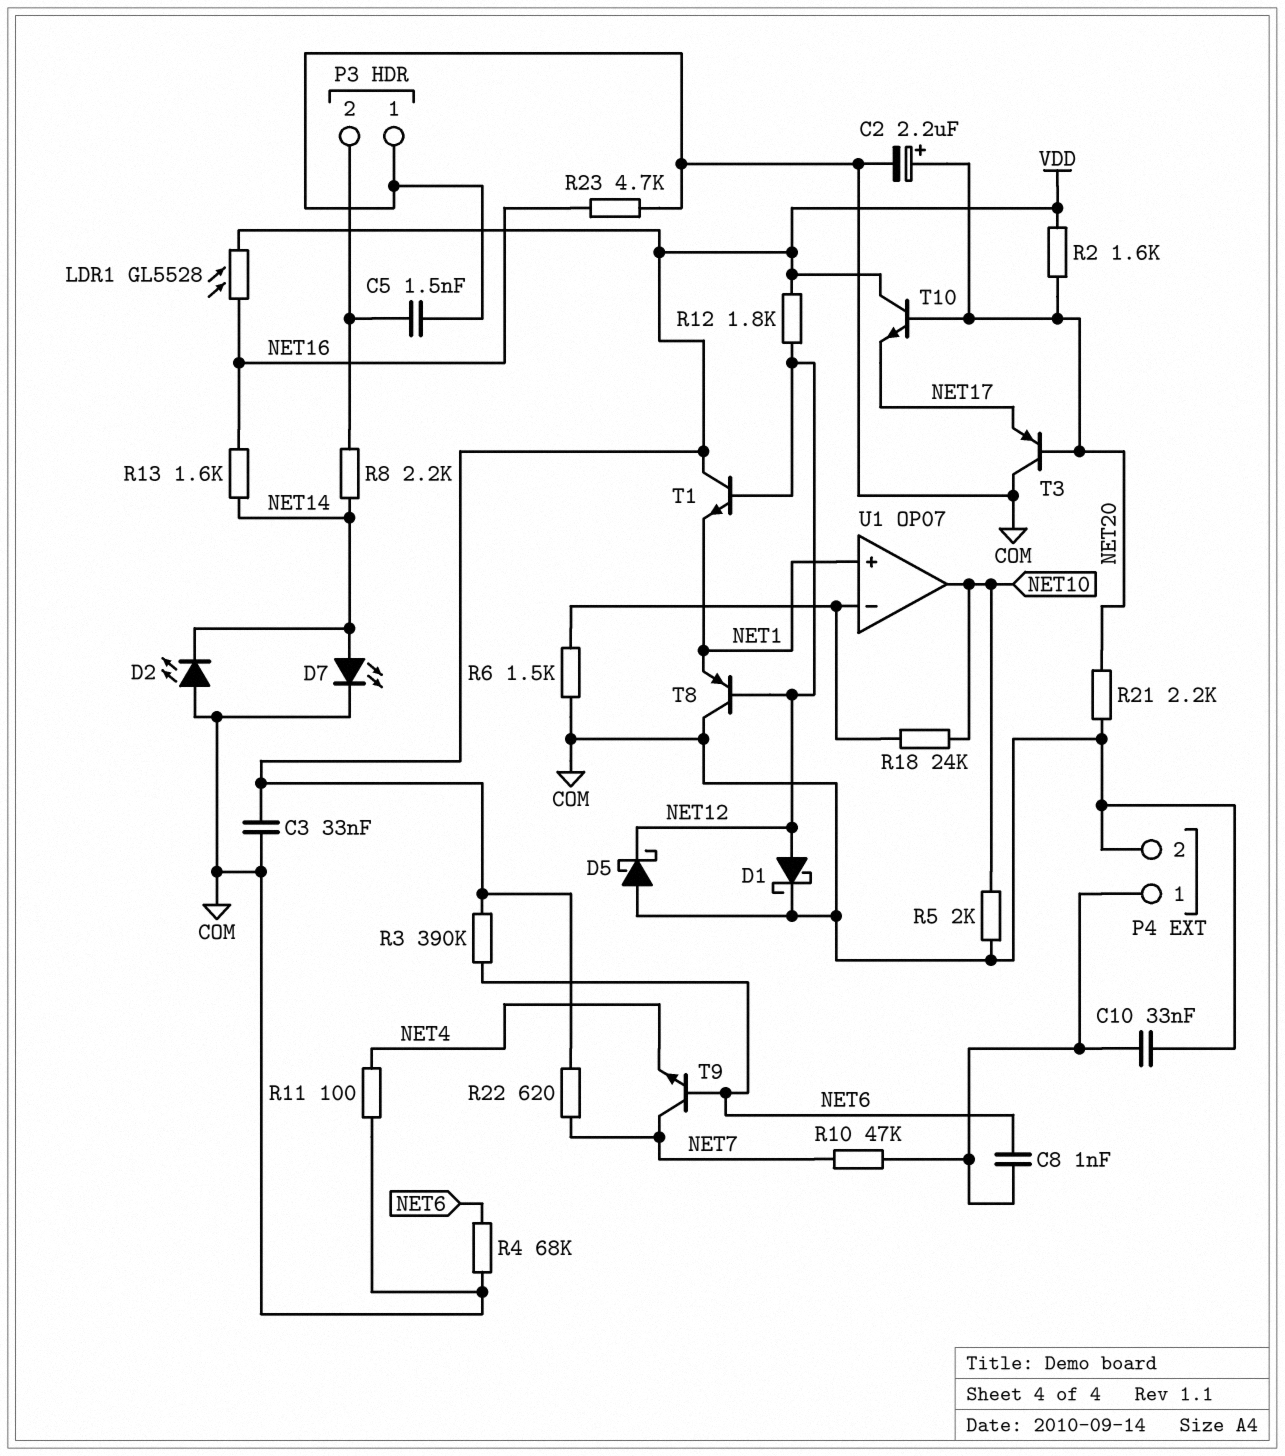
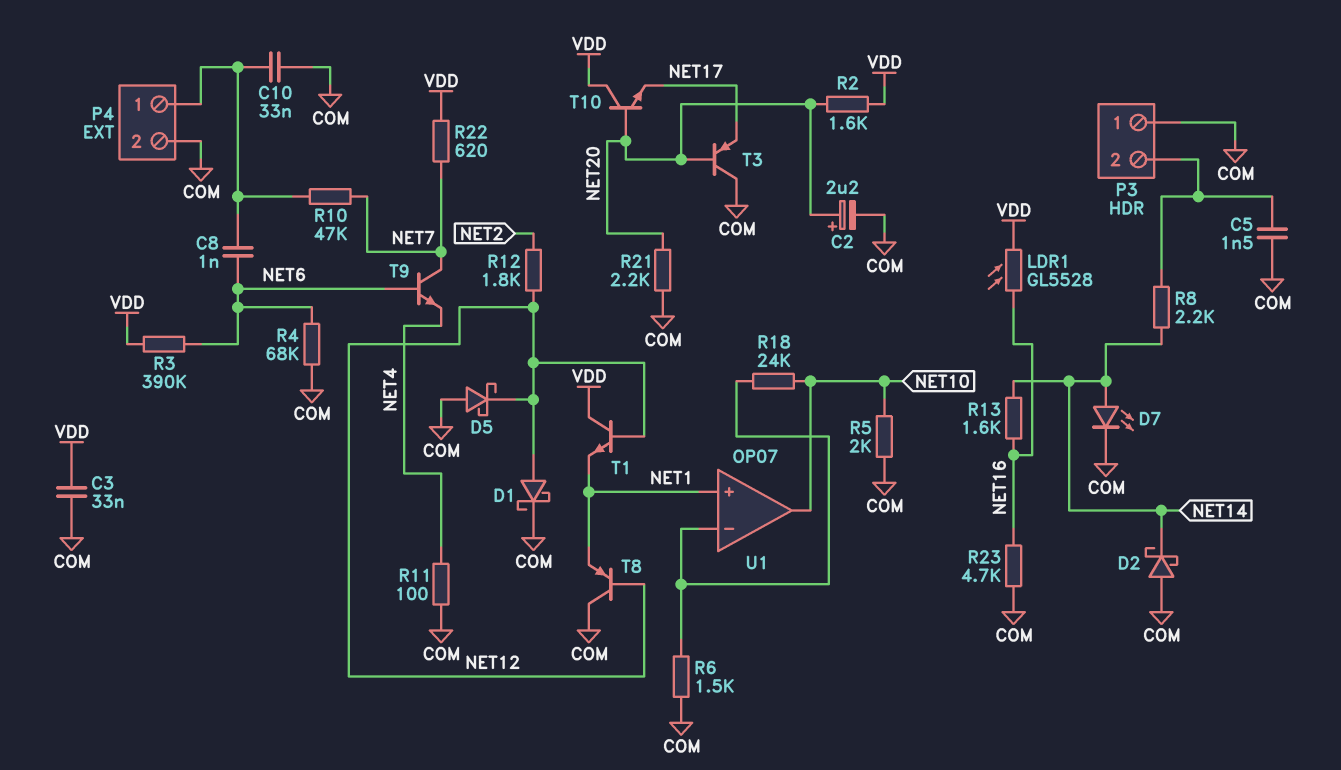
D2: LED (A COM, K NET14) -> schottky (A COM, K NET14)
R12: 1.8k (NET12, VDD) -> 1.8k (NET2, NET12)

